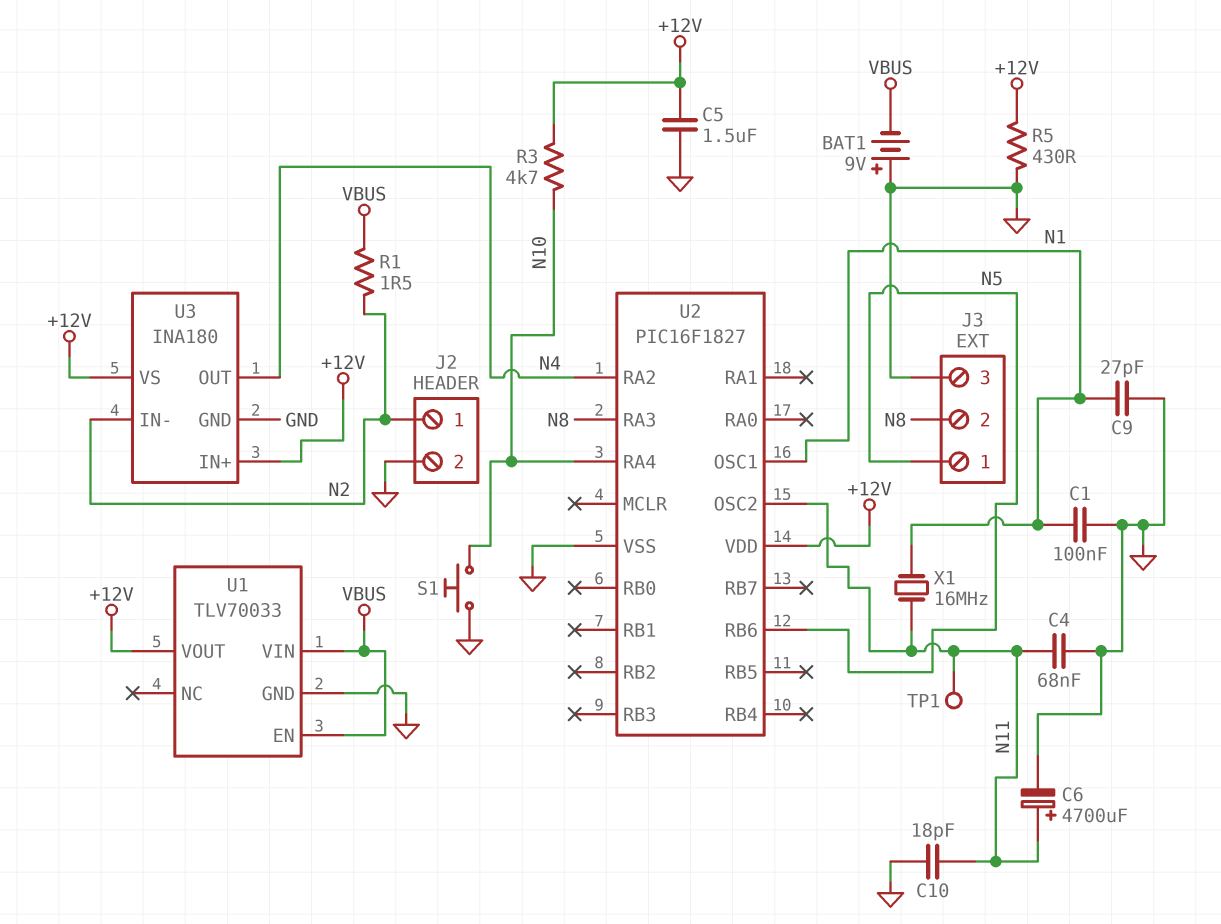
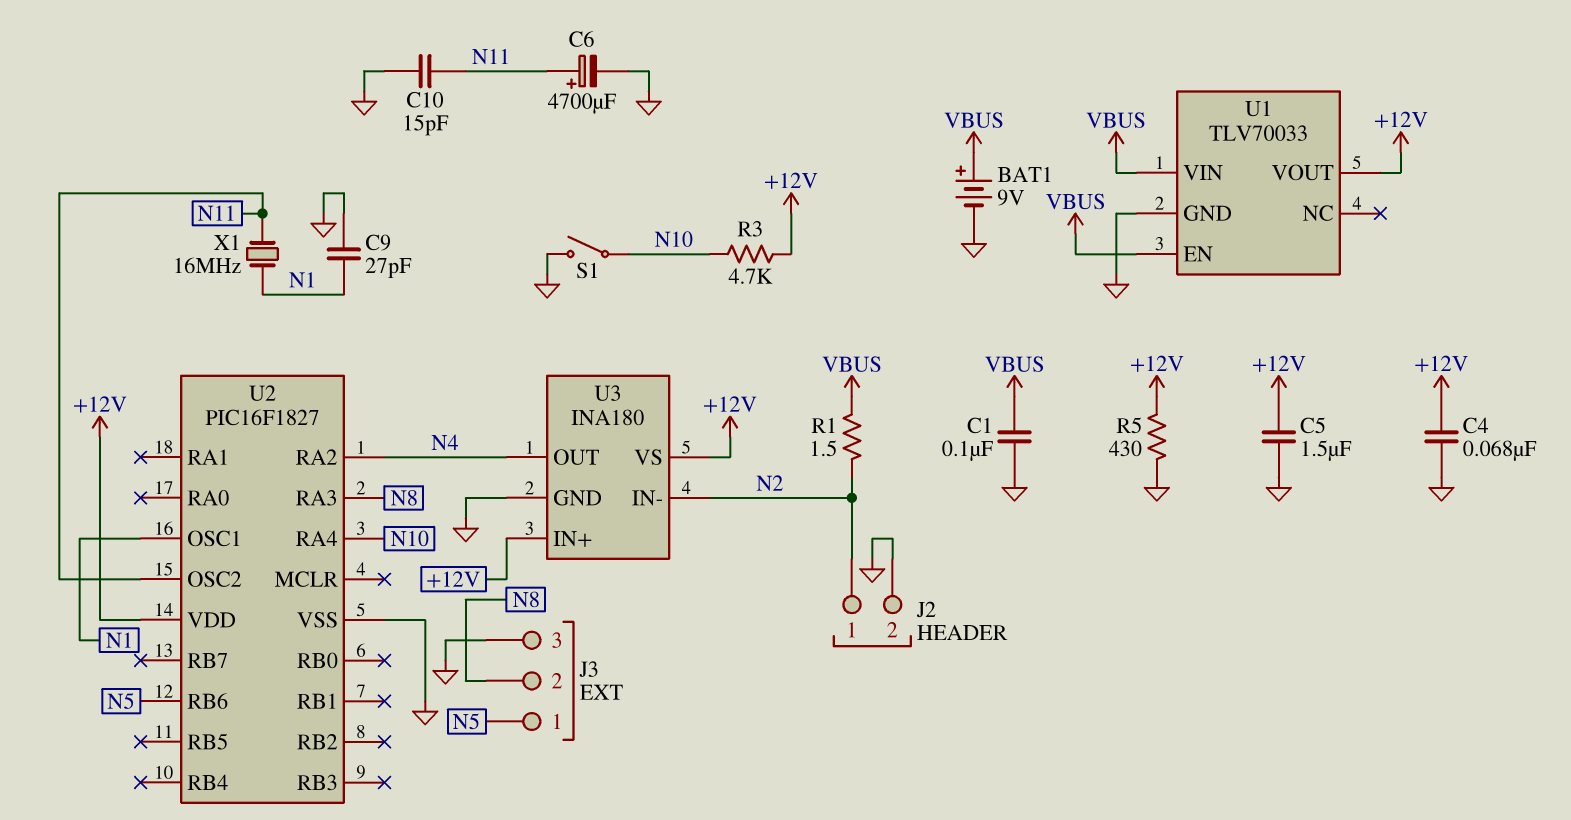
BAT1: 9V (plus GND, minus VBUS) -> 9V (plus VBUS, minus GND)
C1: 100nF (GND, N1) -> 100nF (GND, VBUS)
C4: 68nF (GND, N11) -> 68nF (+12V, GND)
C10: 18pF (GND, N11) -> 15pF (GND, N11)
S1: button (GND, N10) -> switch (GND, N10)
TP1: test point (N11) -> none

